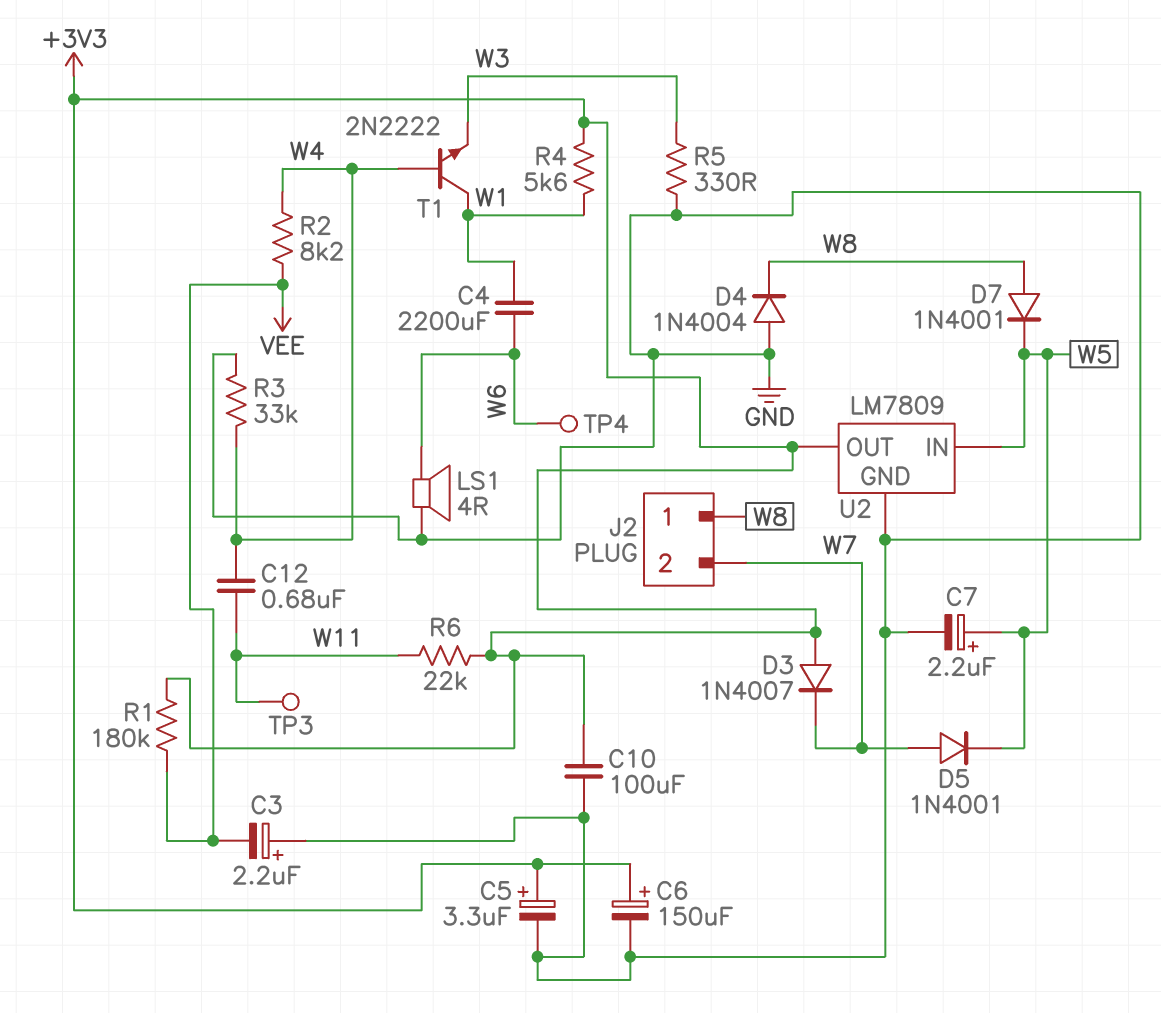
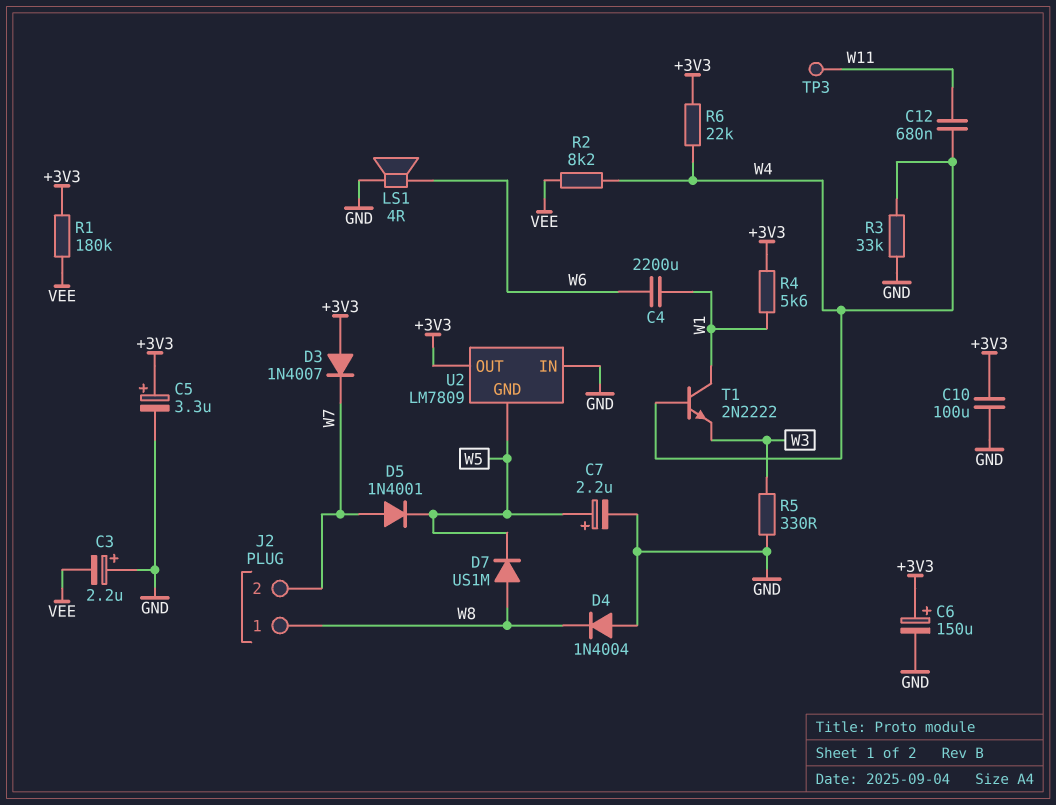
D7: diode 1N4001 (A W8, K W5) -> diode US1M (A W8, K W5)
R6: 22k (+3V3, W11) -> 22k (+3V3, W4)
TP4: test point (W6) -> none
U2 pin GND: GND -> W5
U2 pin IN: W5 -> GND

